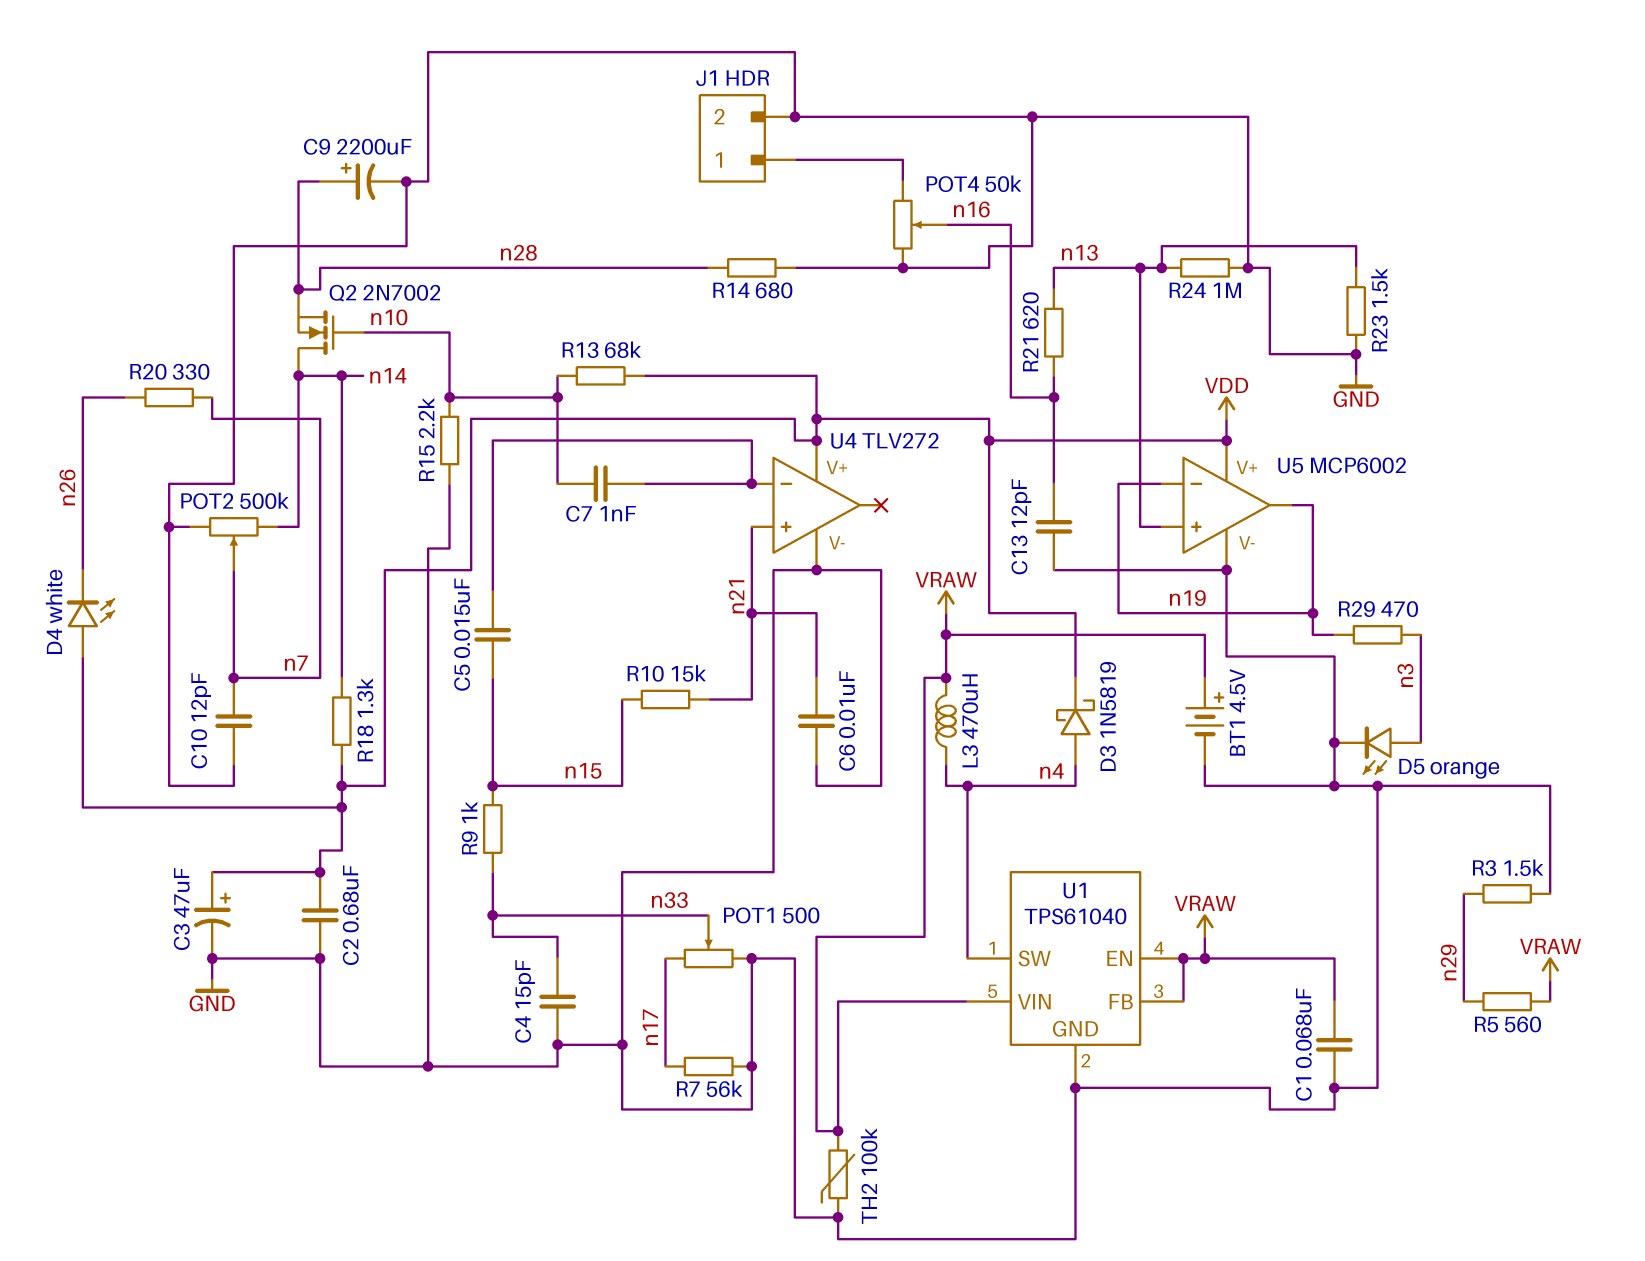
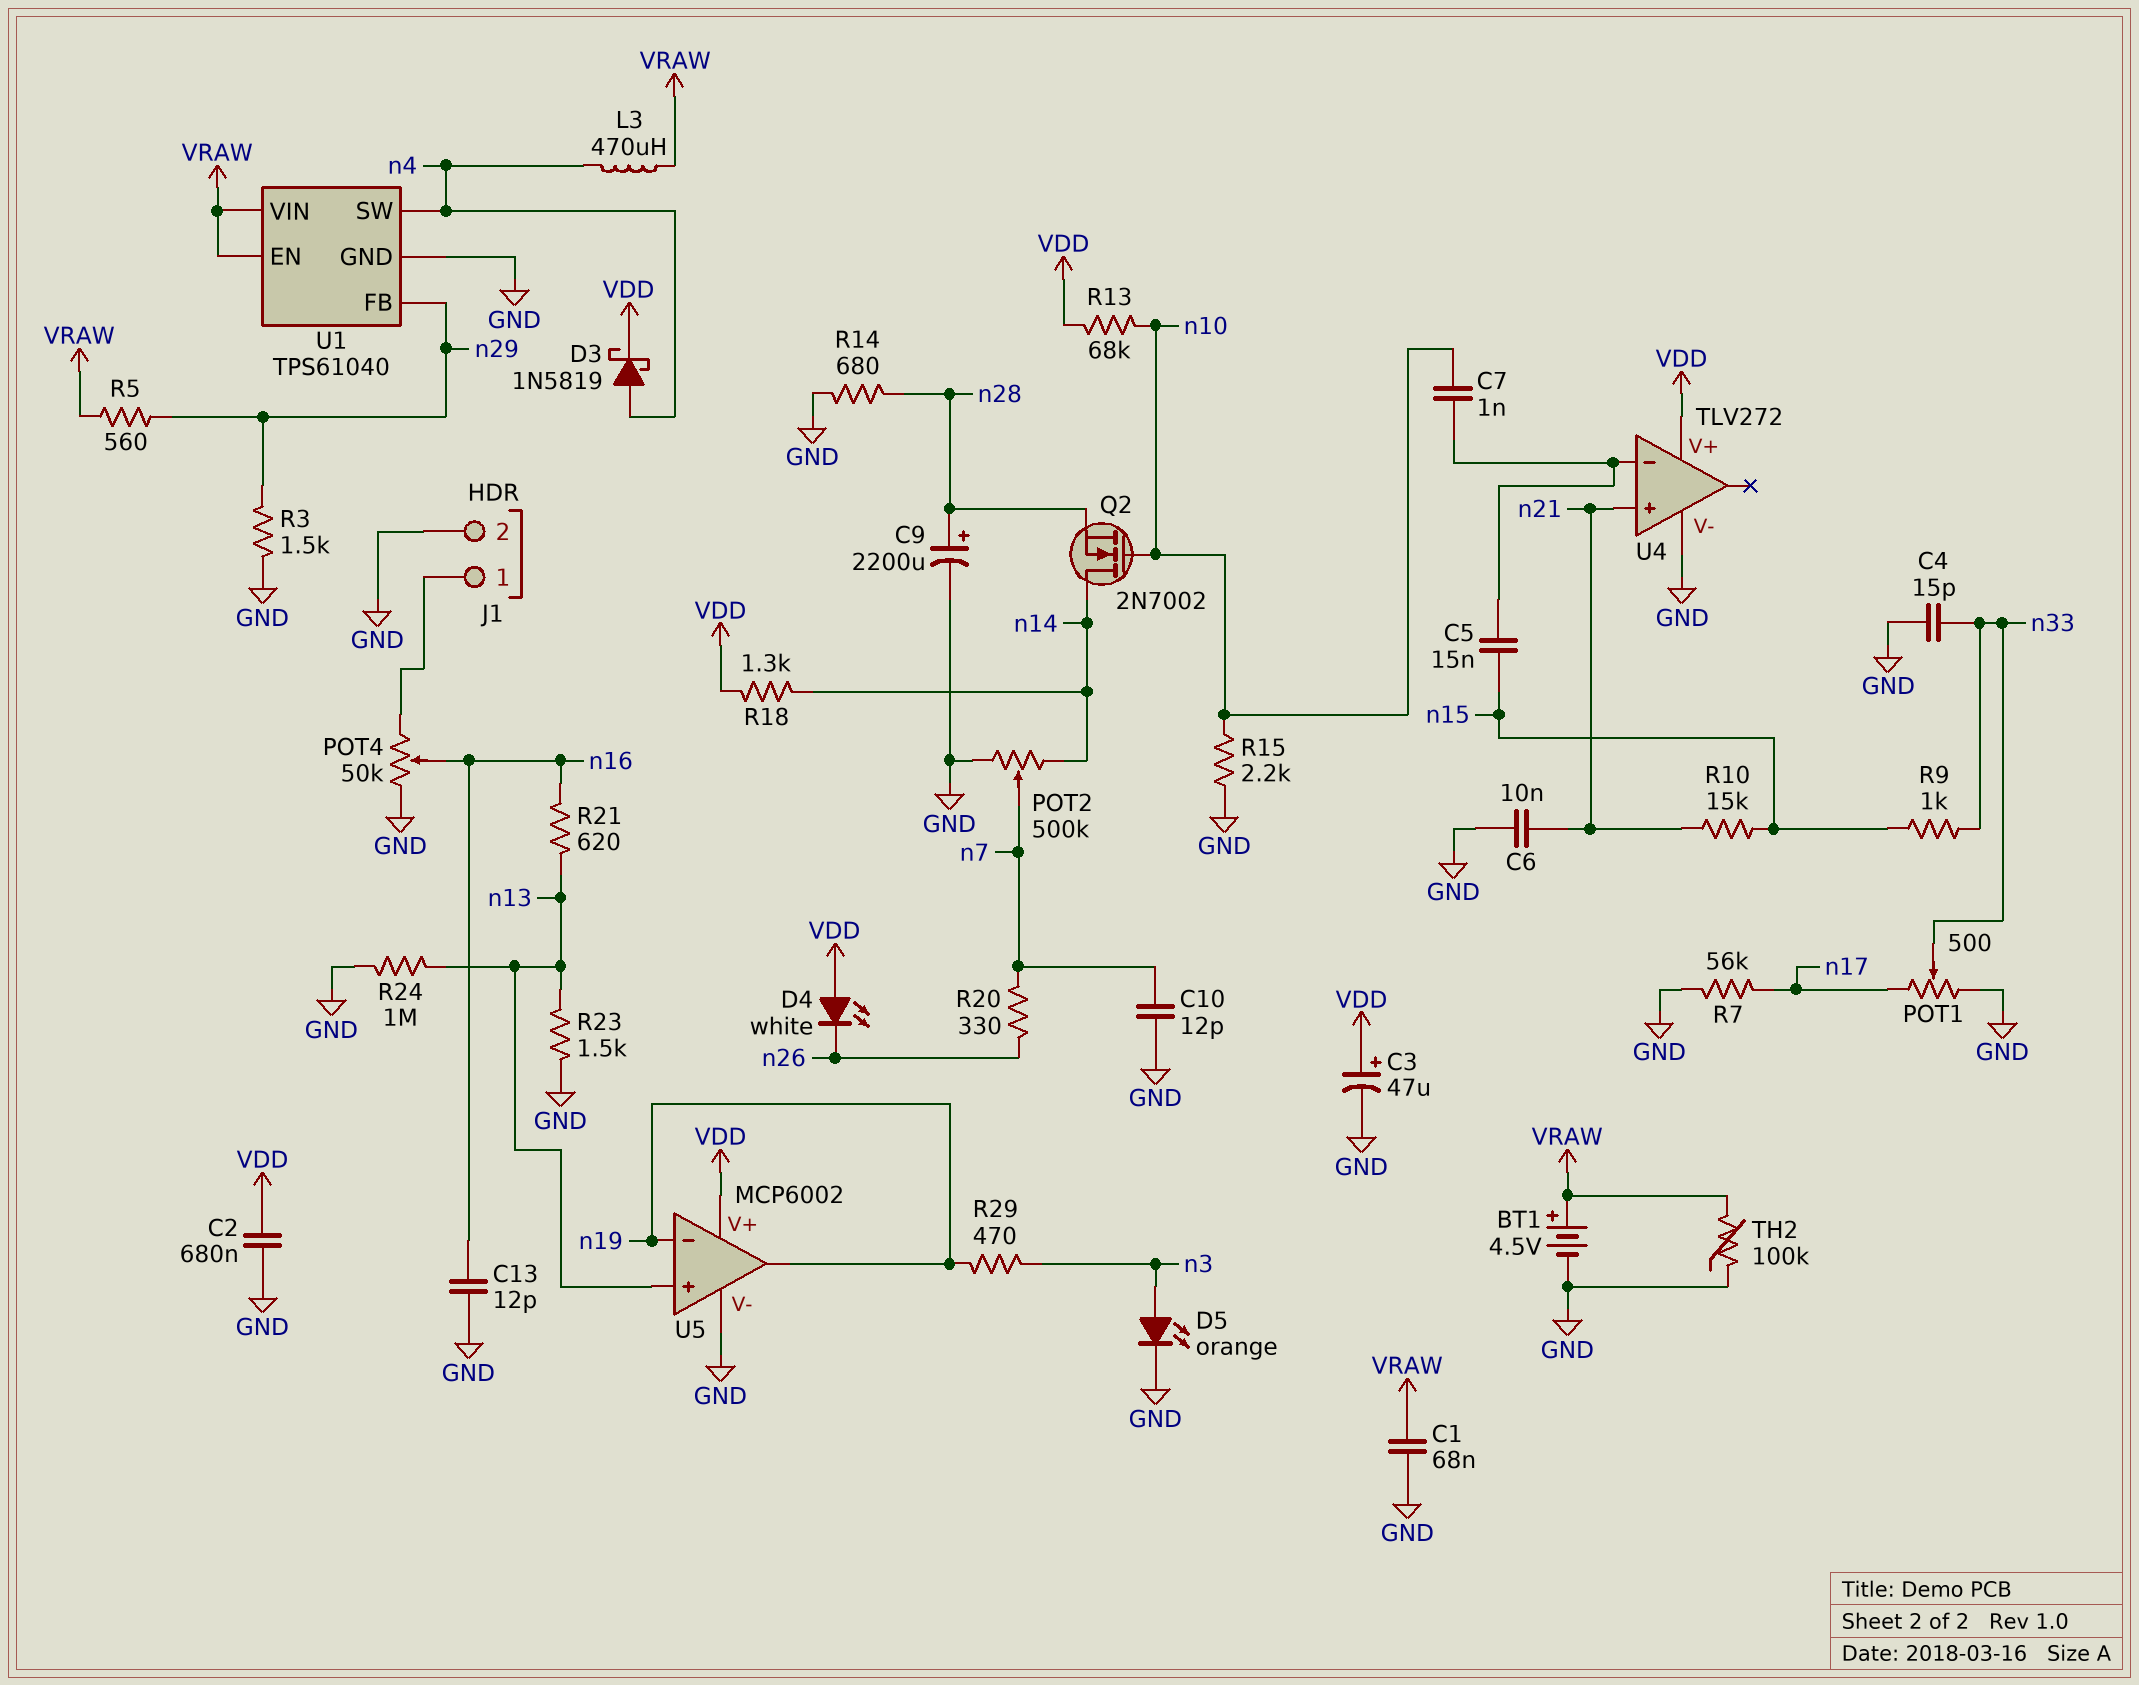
U1 pin FB: VRAW -> n29

